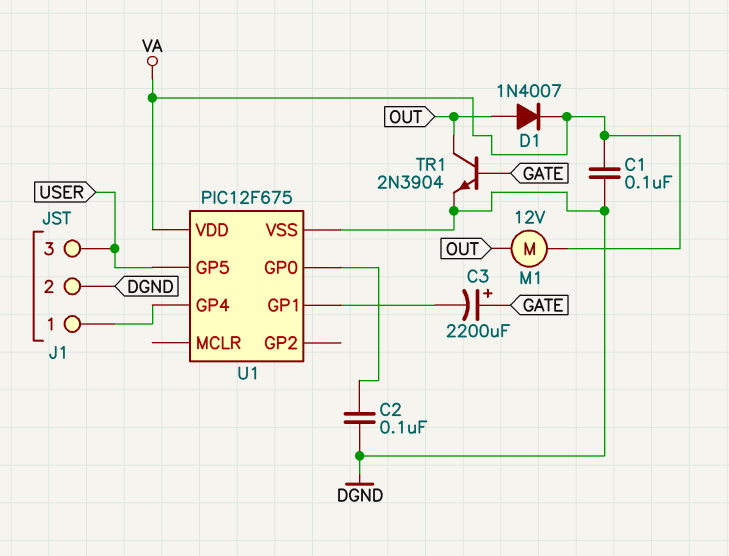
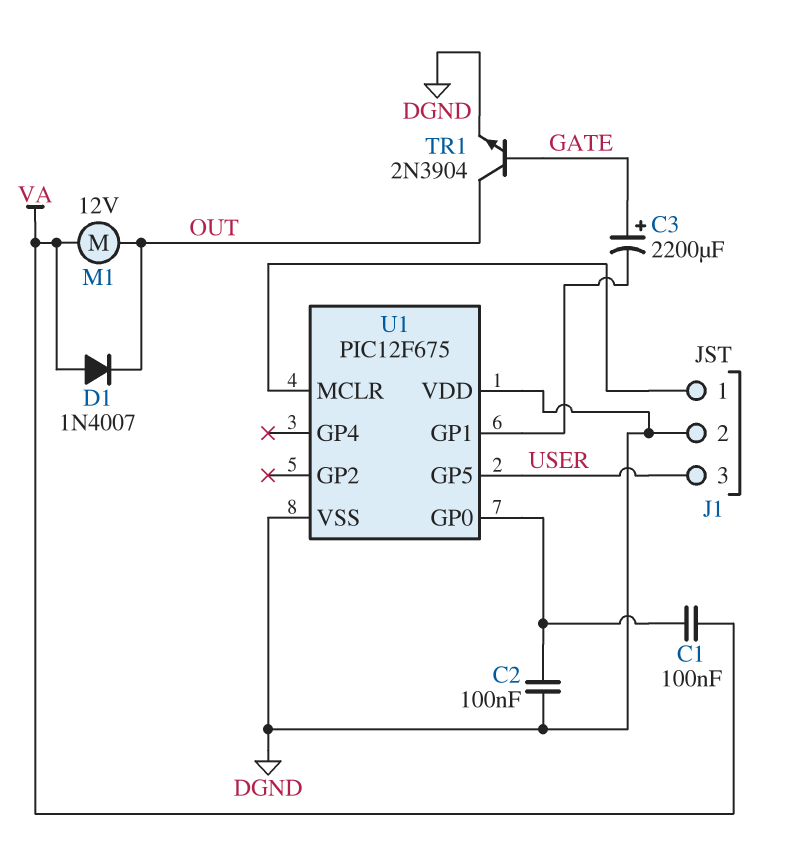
C1: 100nF (DGND, VA) -> 100nF (U1/GP0, VA)
D1: diode 1N4007 (A OUT, K VA) -> diode 1N4007 (A VA, K OUT)
U1 pin GP4: J1/1 -> none
U1 pin MCLR: none -> J1/1
U1 pin VDD: VA -> DGND

